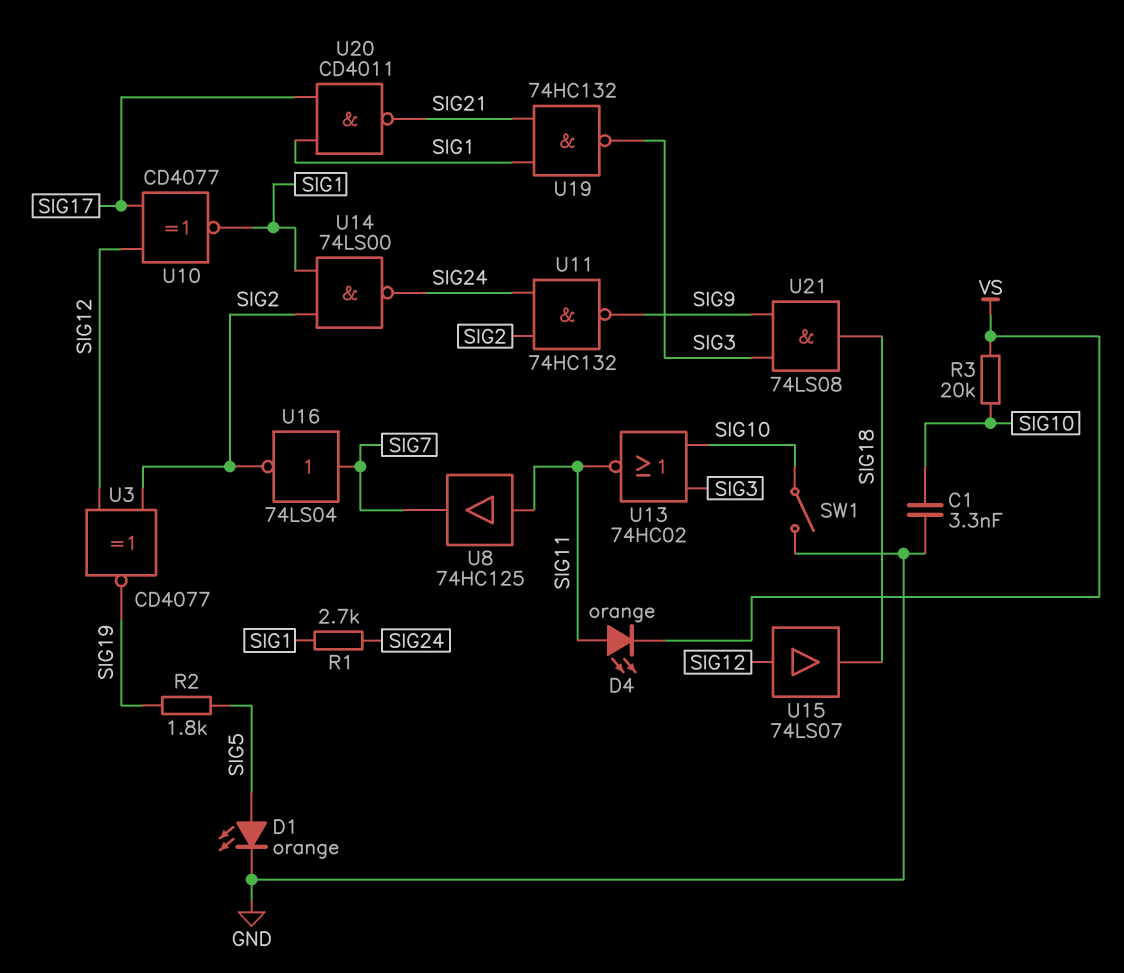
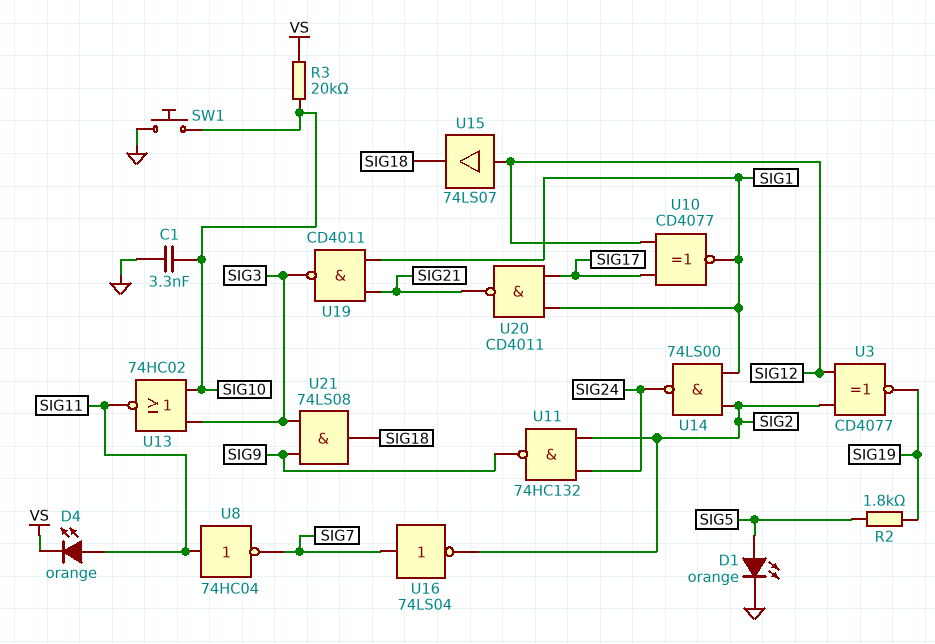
R1: 2.7k (SIG1, SIG24) -> none
SW1: switch (GND, SIG10) -> button (GND, SIG10)
U8: buffer 74HC125 (in SIG11, out SIG7) -> NOT 74HC04 (in SIG11, out SIG7)
U19: NAND 74HC132 (in SIG1, in SIG21, out SIG3) -> NAND CD4011 (in SIG1, in SIG21, out SIG3)

